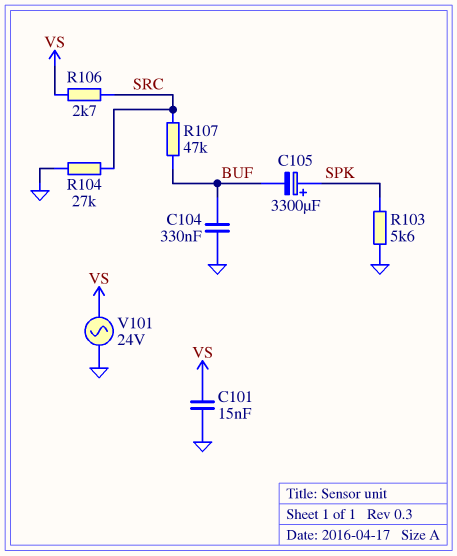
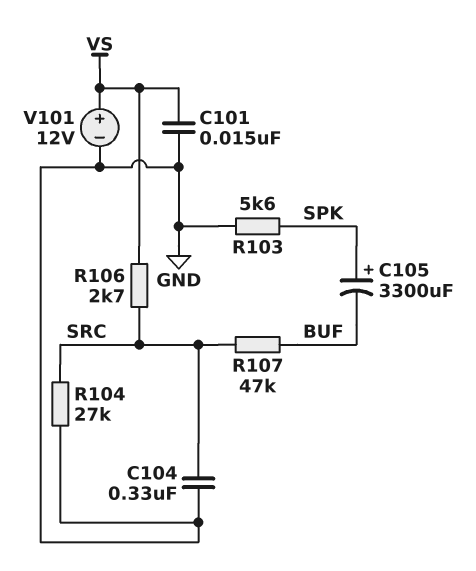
C104: 330nF (BUF, GND) -> 330nF (GND, SRC)
V101: AC 24V (GND, VS) -> 12V (plus VS, minus GND)

